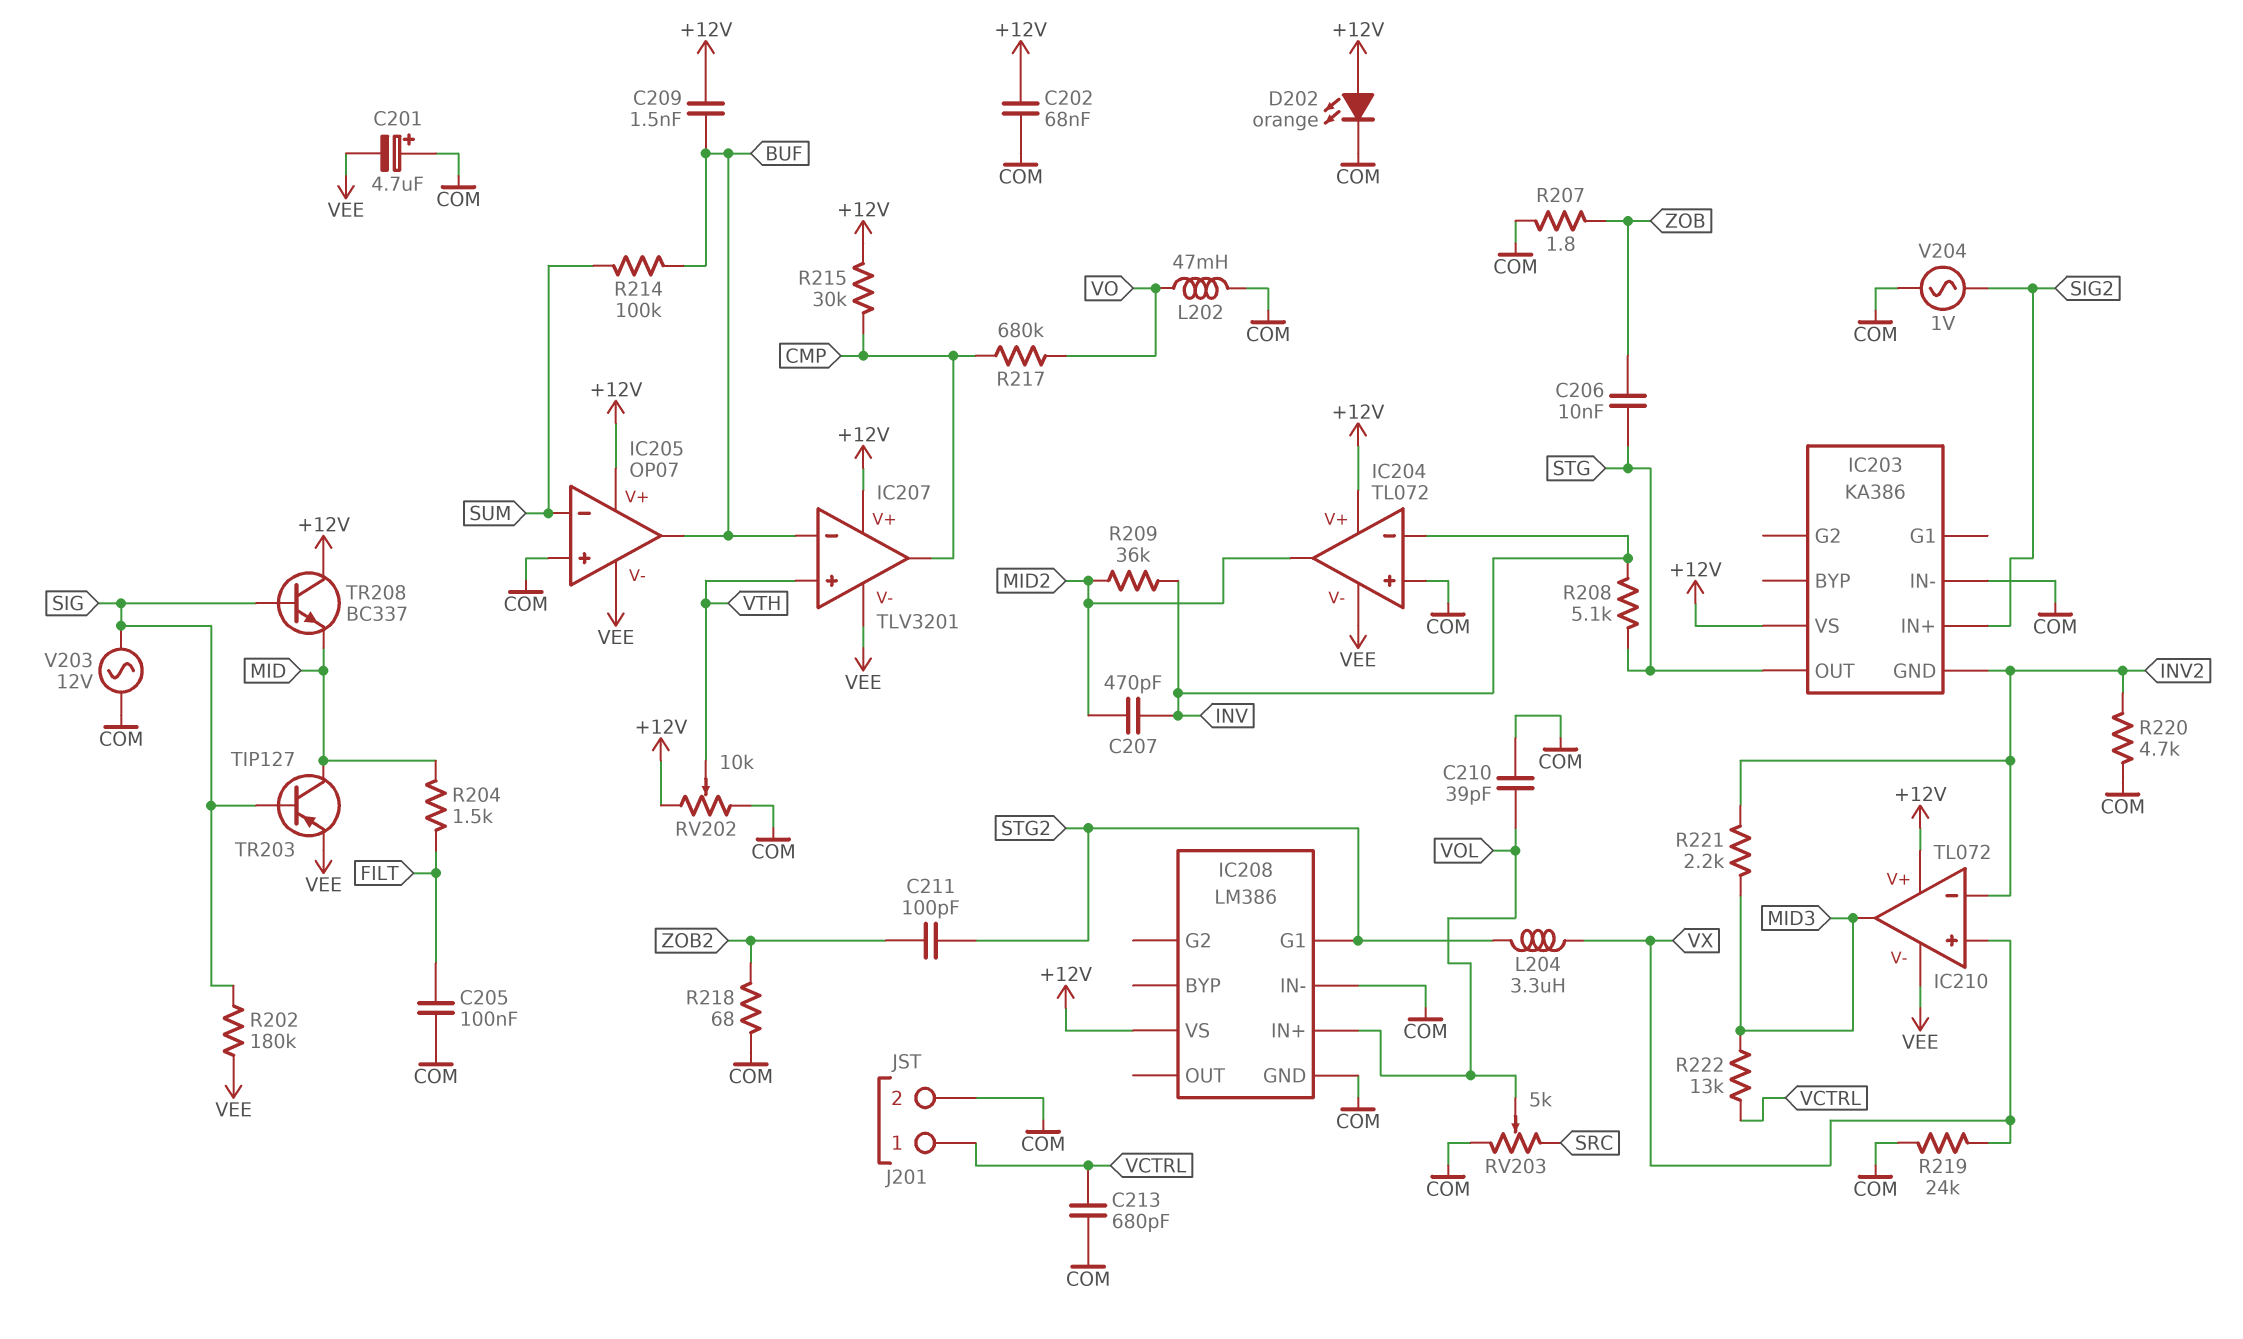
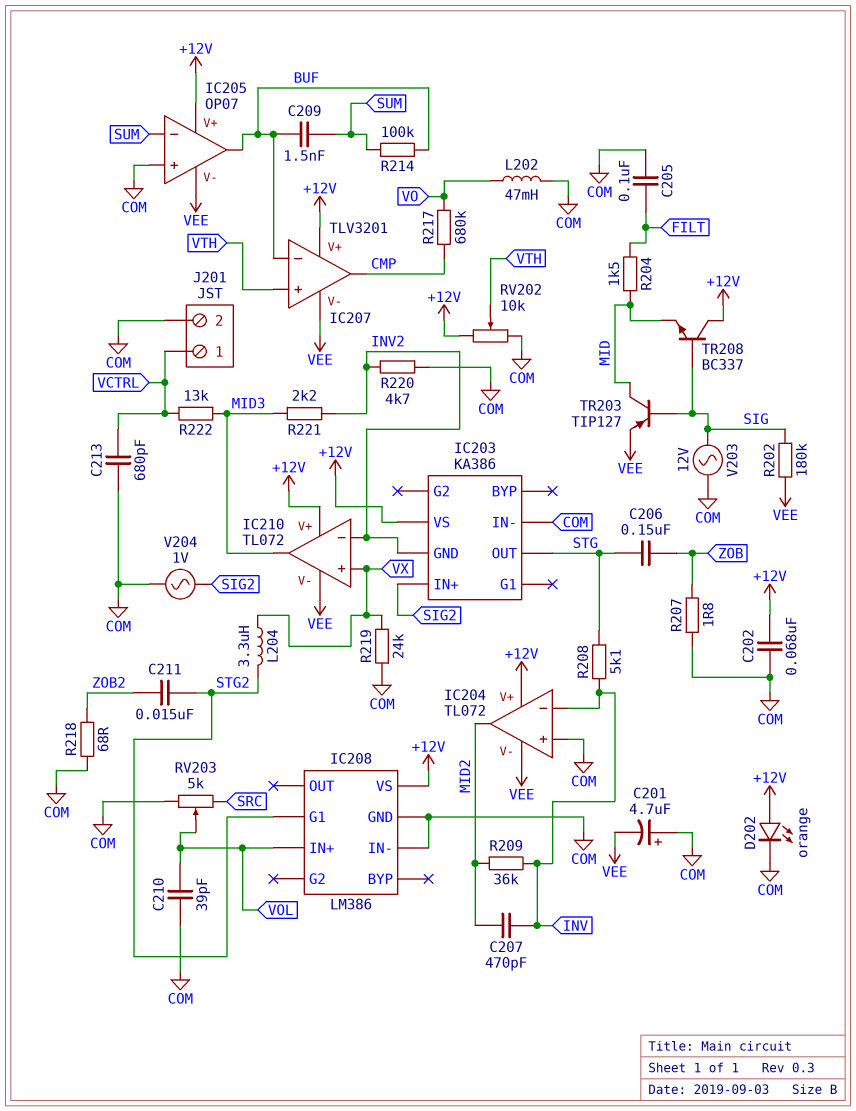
C206: 10nF (STG, ZOB) -> 150nF (STG, ZOB)
C209: 1.5nF (+12V, BUF) -> 1.5nF (BUF, SUM)
C211: 100pF (STG2, ZOB2) -> 15nF (STG2, ZOB2)
R215: 30k (+12V, CMP) -> none

